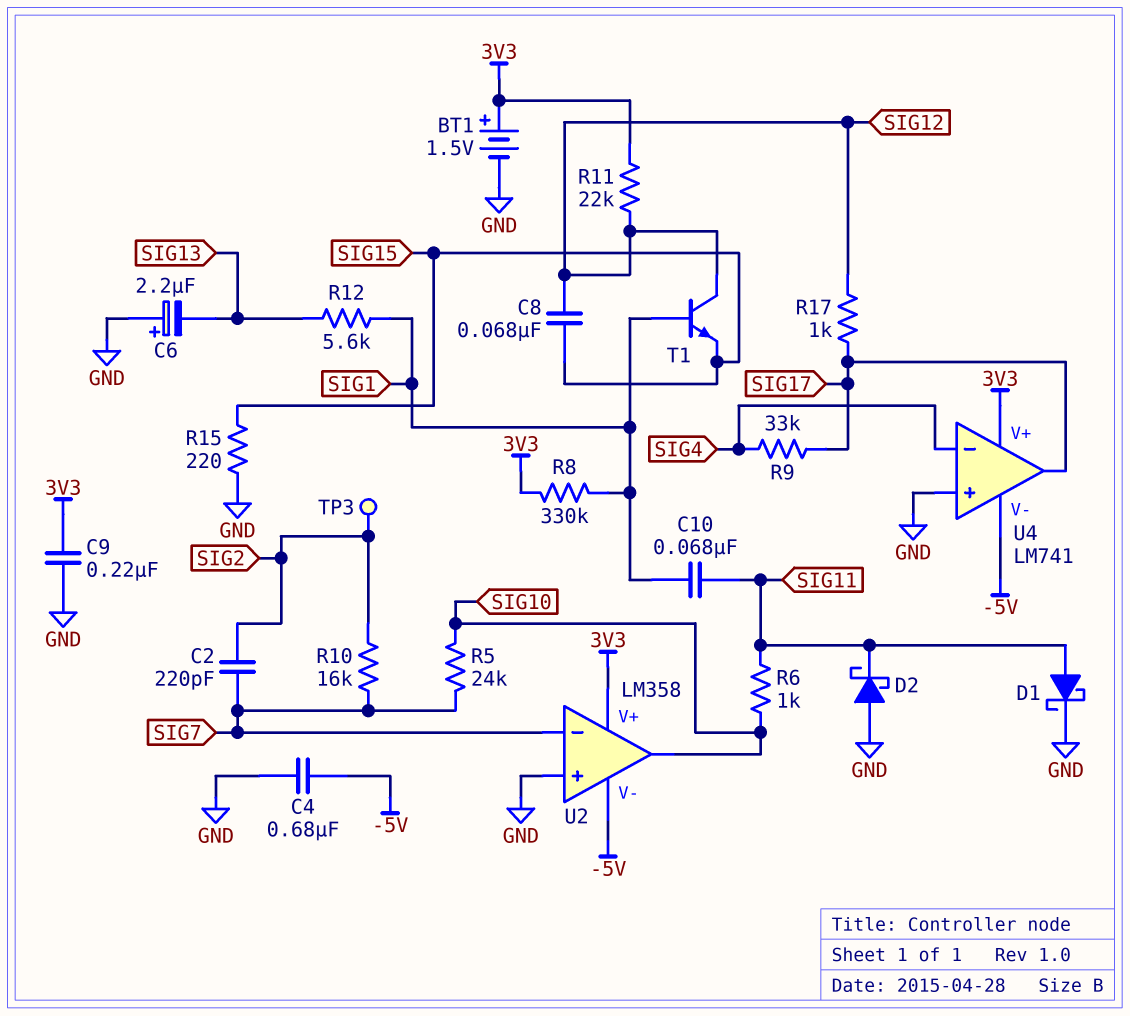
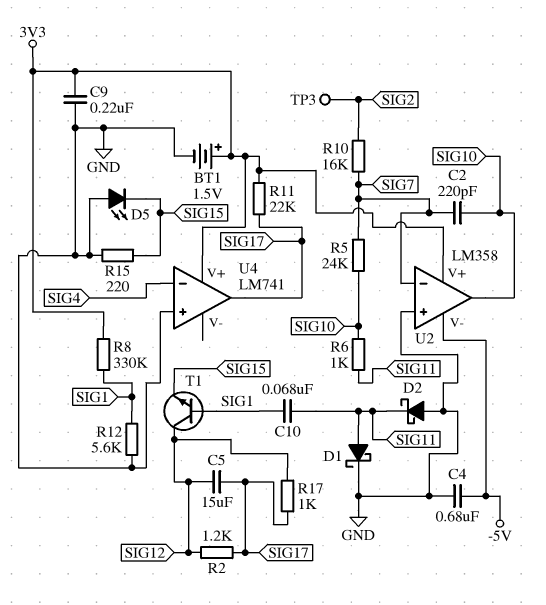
C2: 220pF (SIG2, SIG7) -> 220pF (SIG7, SIG10)
C5: none -> 15uF (SIG12, SIG17)
C6: 2.2uF (plus GND, minus SIG13) -> none
C8: 68nF (SIG12, SIG15) -> none
D5: none -> LED (A GND, K SIG15)
R2: none -> 1.2k (SIG12, SIG17)
R9: 33k (SIG4, SIG17) -> none
R11: 22k (3V3, SIG12) -> 22k (3V3, SIG17)
R12: 5.6k (SIG1, SIG13) -> 5.6k (GND, SIG1)
U4 pin V-: -5V -> none

